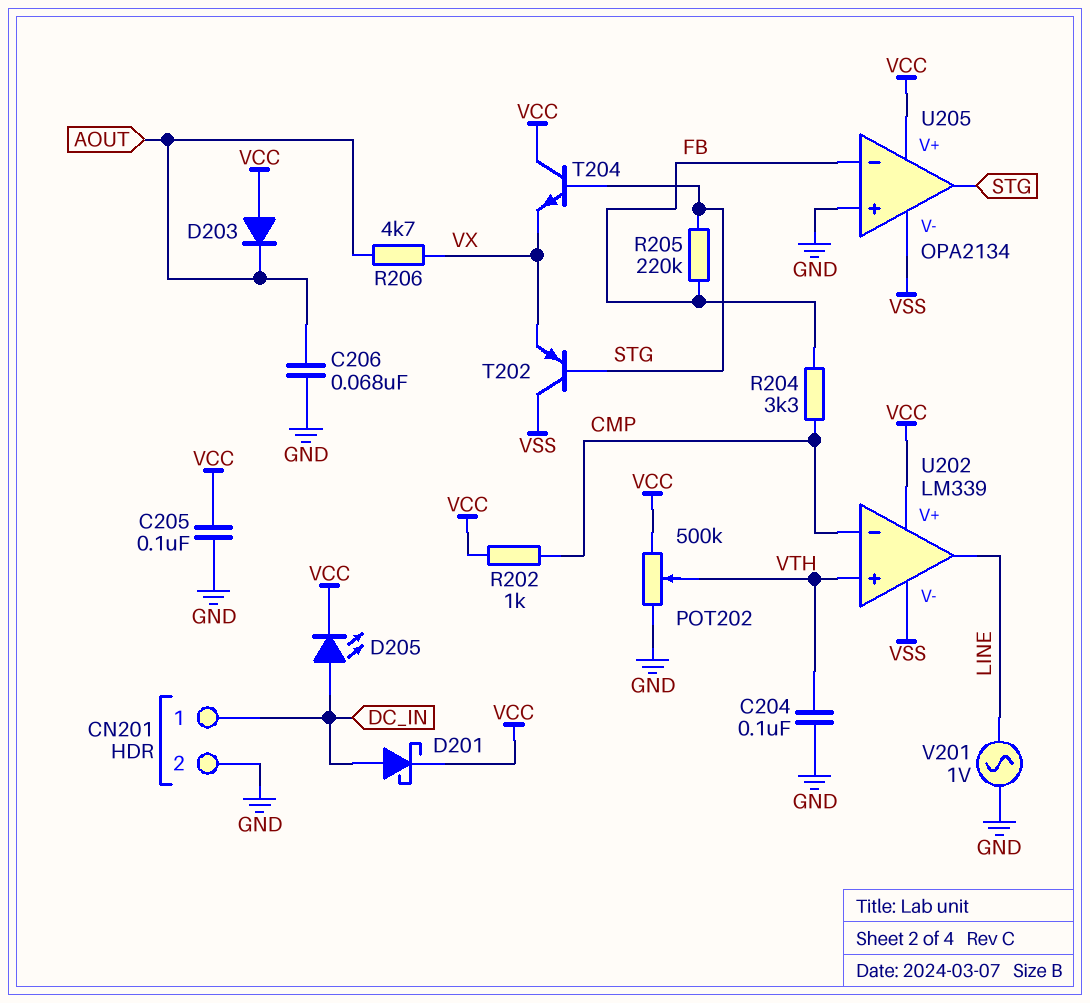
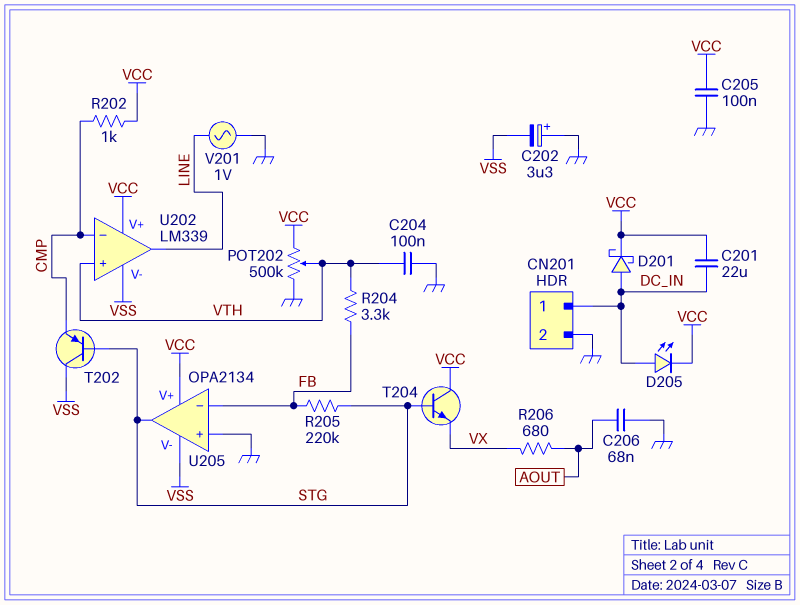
C201: none -> 22uF (DC_IN, VCC)
C202: none -> 3.3uF (plus GND, minus VSS)
D203: diode (A VCC, K AOUT) -> none
R204: 3.3k (CMP, FB) -> 3.3k (FB, VTH)
R206: 4.7k (AOUT, VX) -> 680 (AOUT, VX)
T202: PNP (B STG, C VSS, E VX) -> PNP (B STG, C VSS, E CMP)

